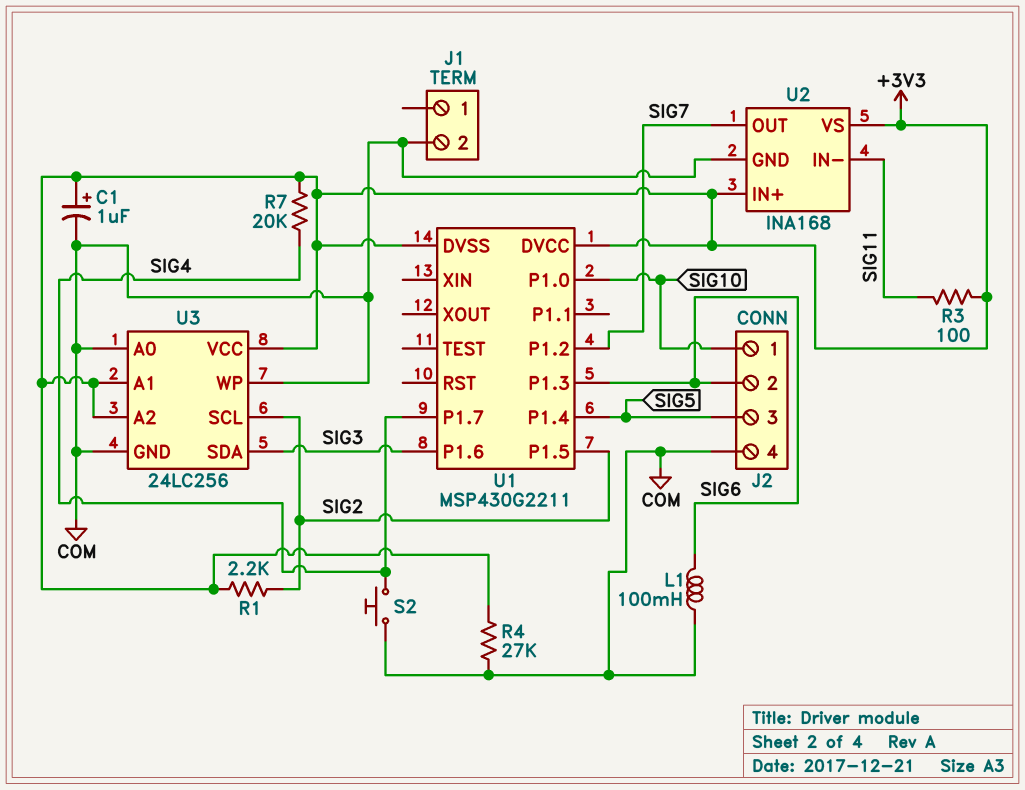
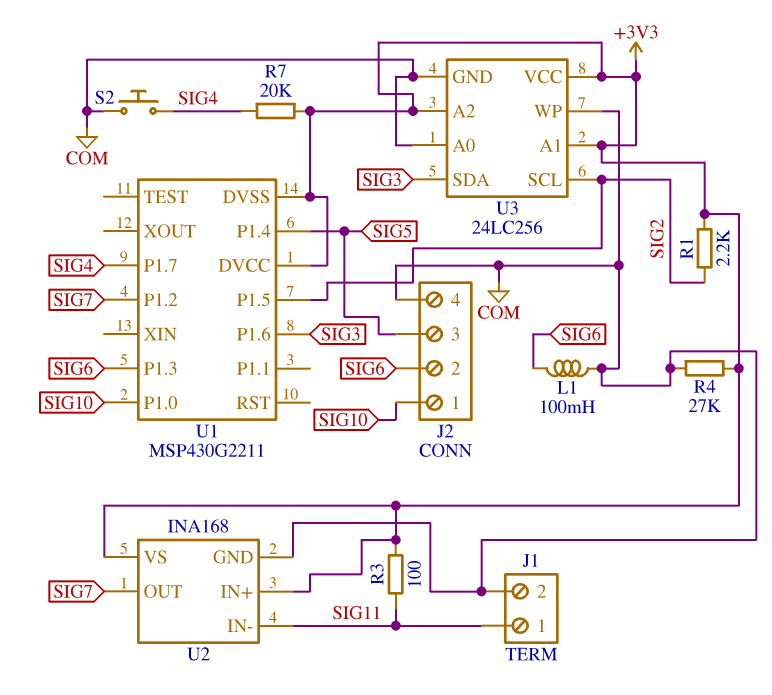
C1: 1uF (plus +3V3, minus COM) -> none
J1 pin 1: none -> SIG11

